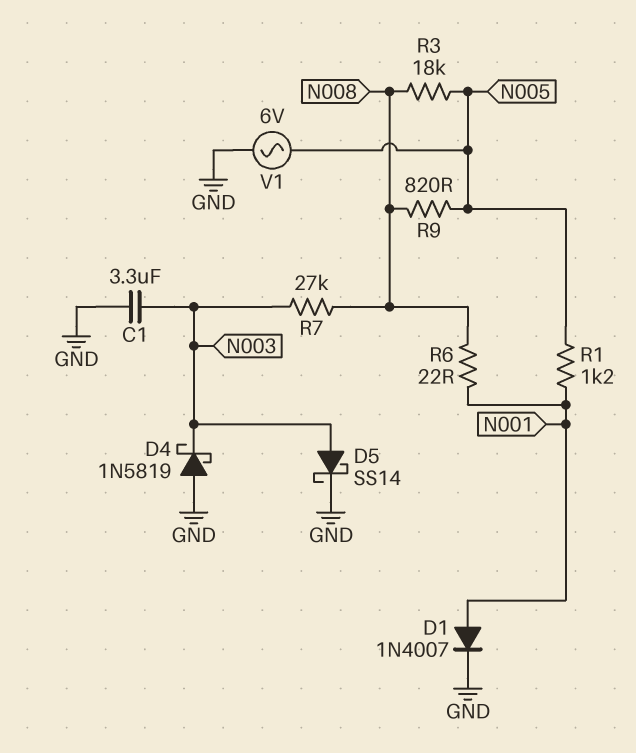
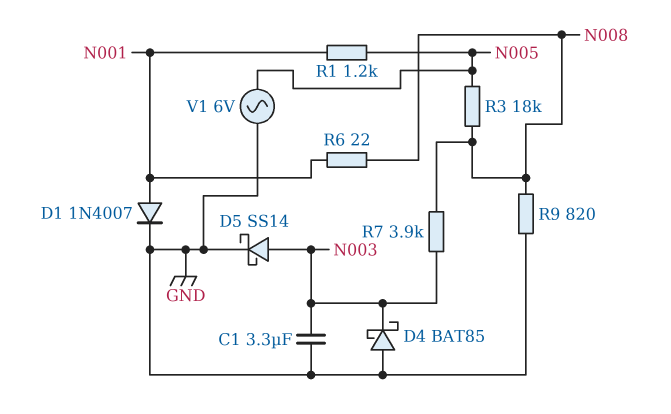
D4: schottky 1N5819 (A GND, K N003) -> schottky BAT85 (A GND, K N003)
R7: 27k (N003, N008) -> 3.9k (N003, N008)
R9: 820 (N005, N008) -> 820 (GND, N008)

